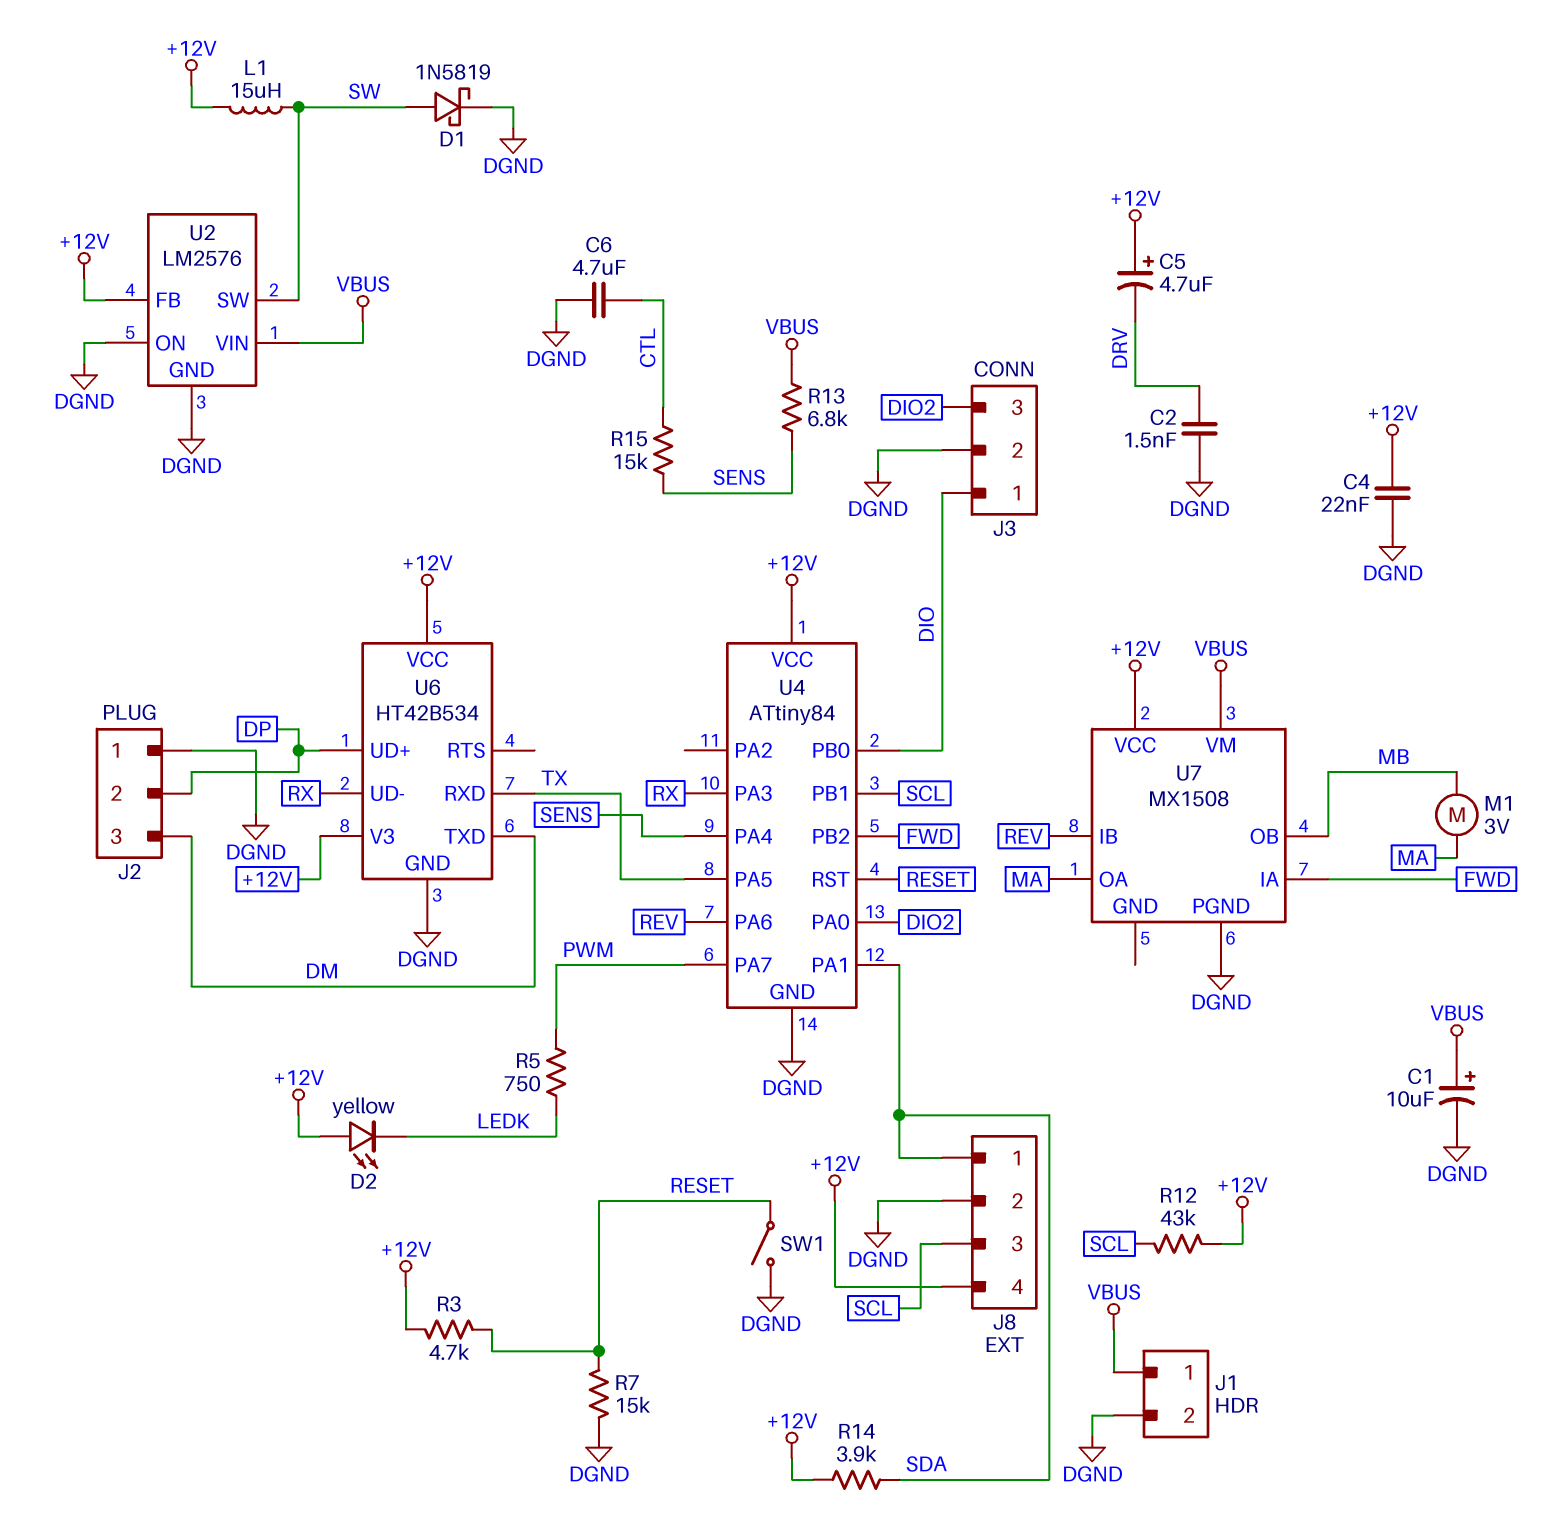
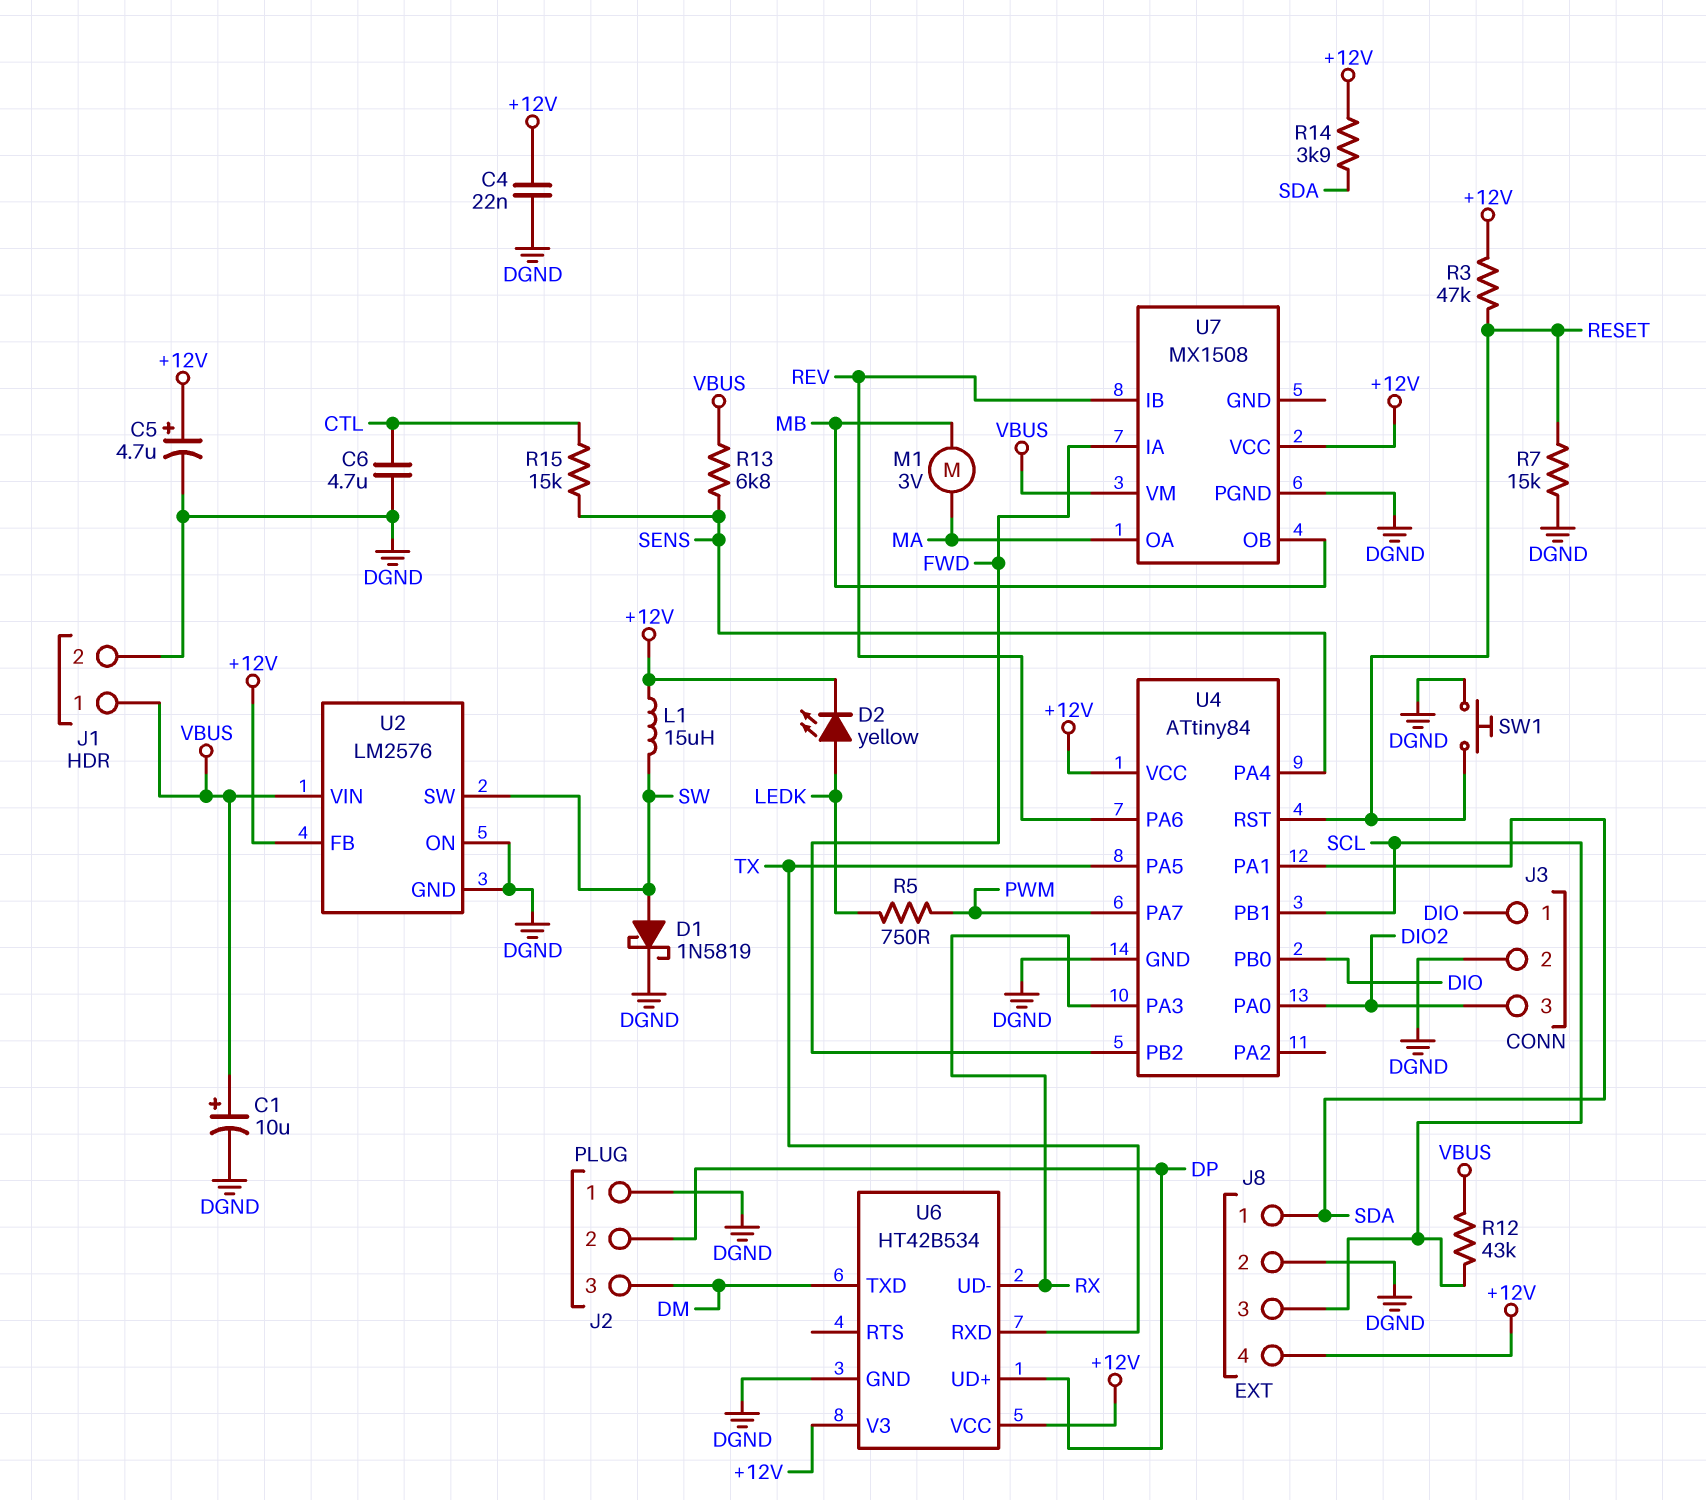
C2: 1.5nF (DGND, DRV) -> none
C5: 4.7uF (plus +12V, minus DRV) -> 4.7uF (plus +12V, minus DGND)
D2: LED yellow (A +12V, K LEDK) -> LED yellow (A LEDK, K +12V)
R3: 4.7k (+12V, RESET) -> 47k (+12V, RESET)
R12: 43k (+12V, SCL) -> 43k (SCL, VBUS)
SW1: switch (DGND, RESET) -> button (DGND, RESET)

